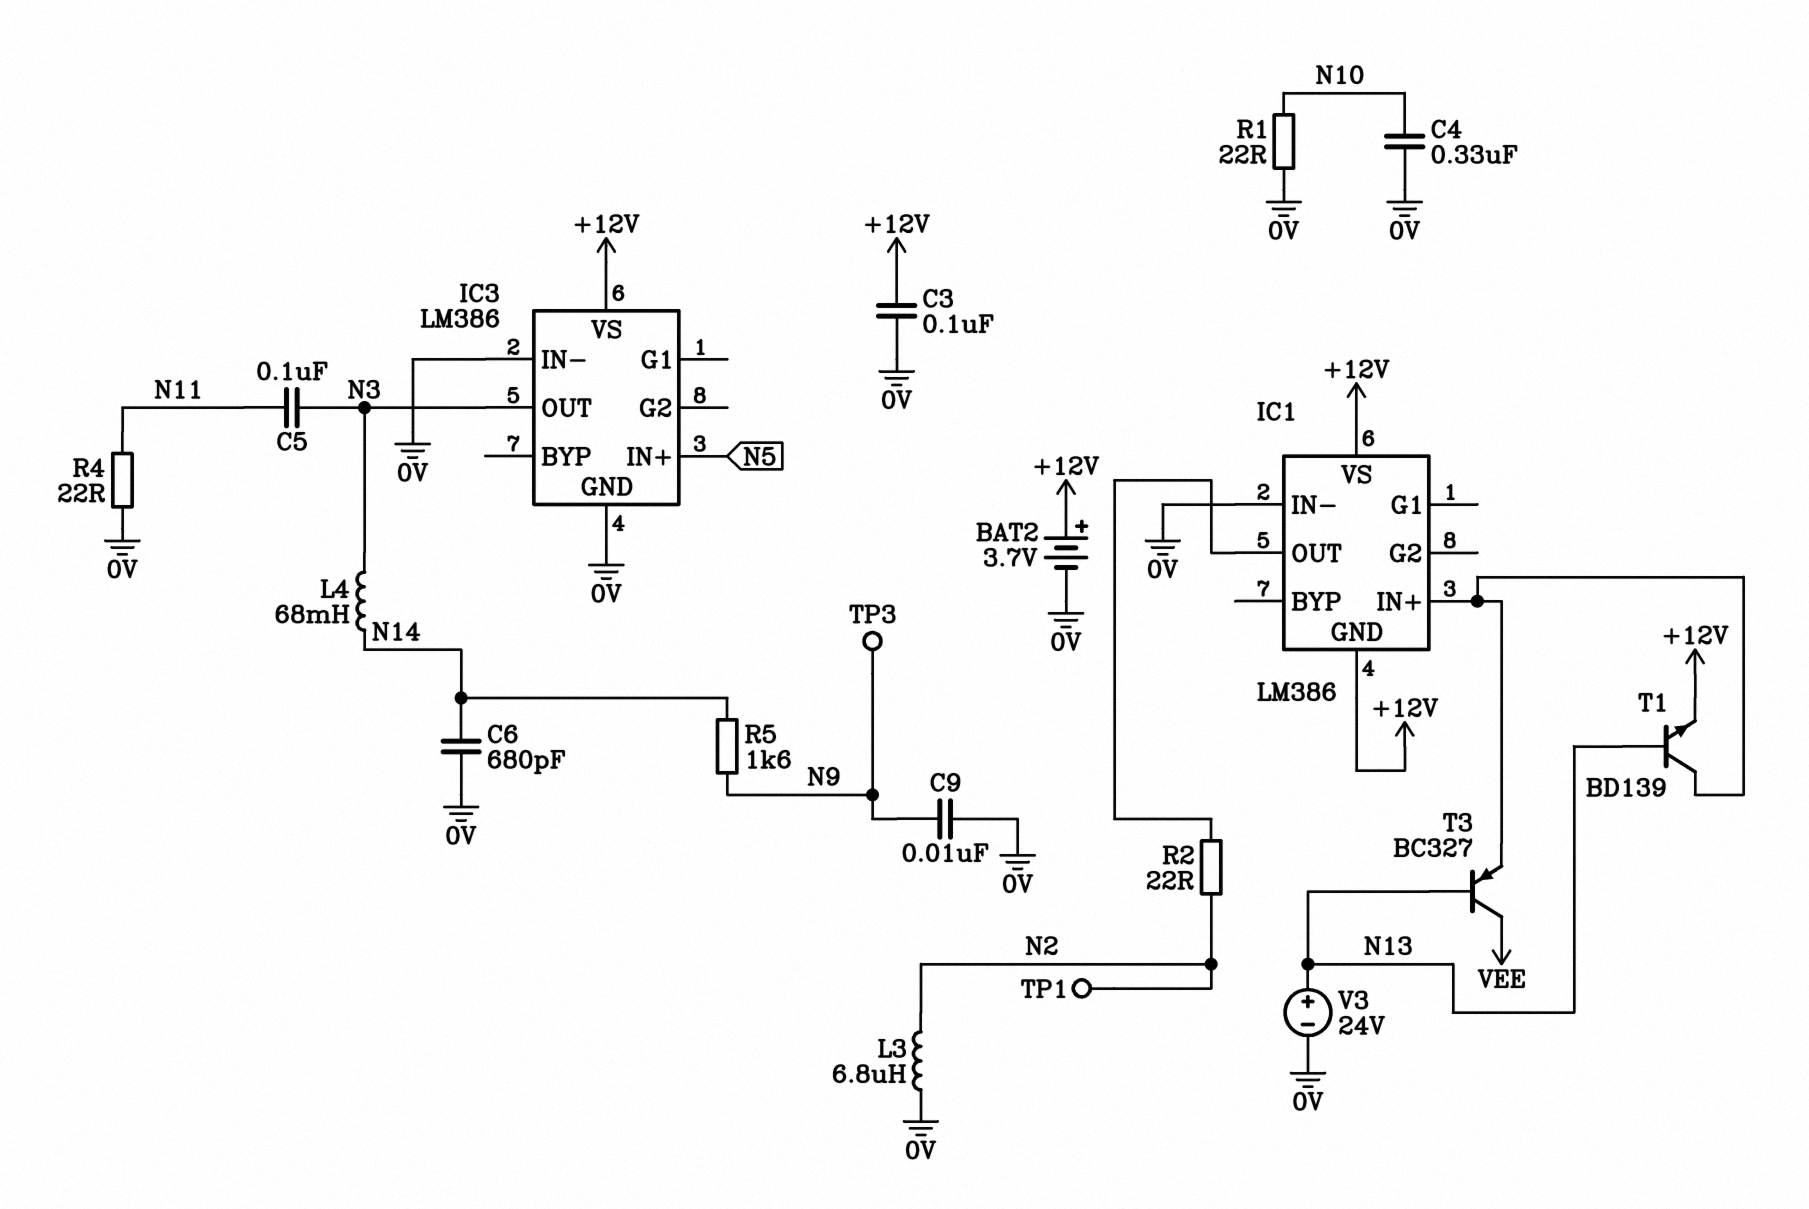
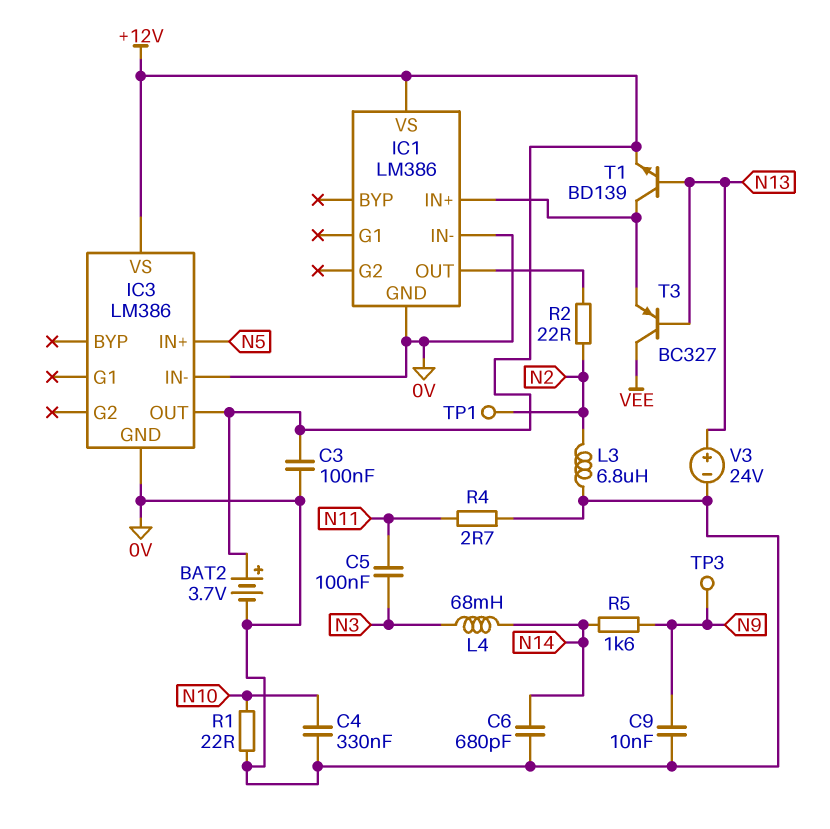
IC1 pin GND: +12V -> 0V
IC3 pin OUT: N3 -> +12V
R4: 22 (0V, N11) -> 2.7 (0V, N11)

